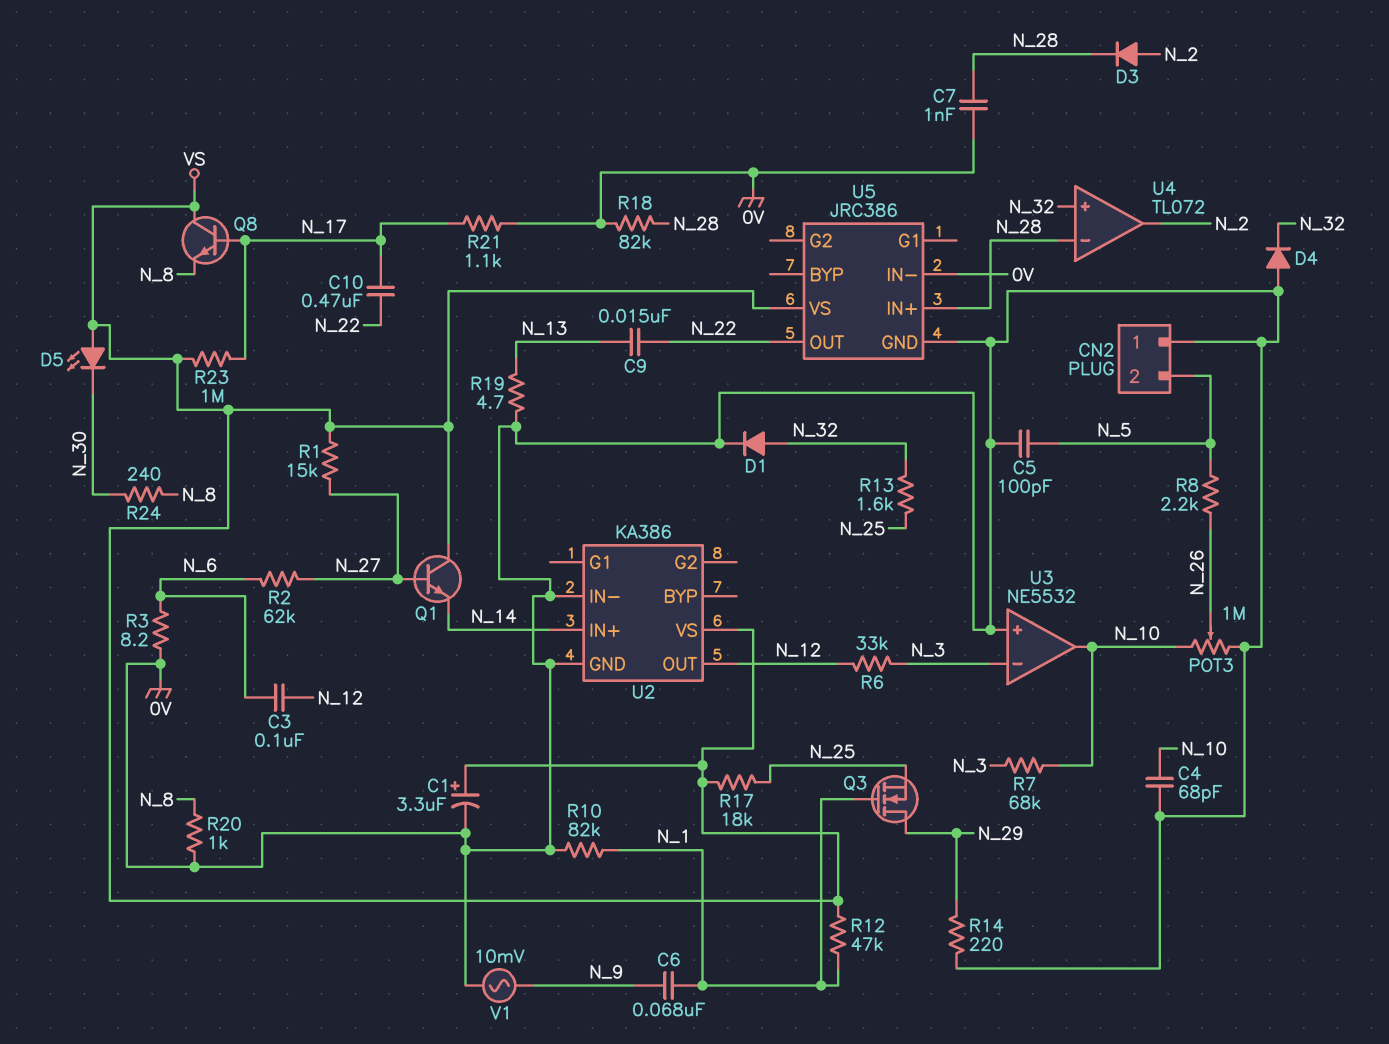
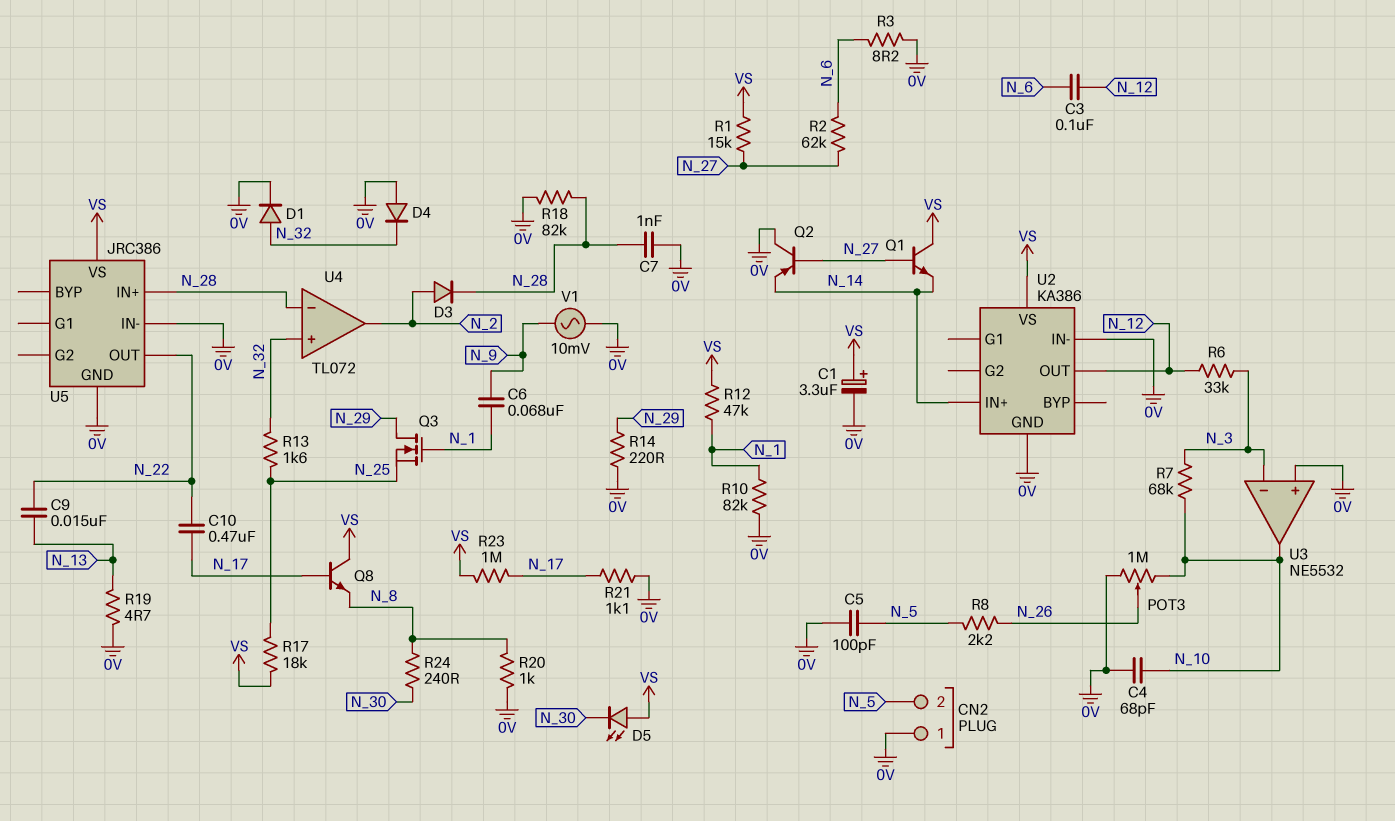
Q2: none -> PNP (B N_27, C 0V, E N_14)

